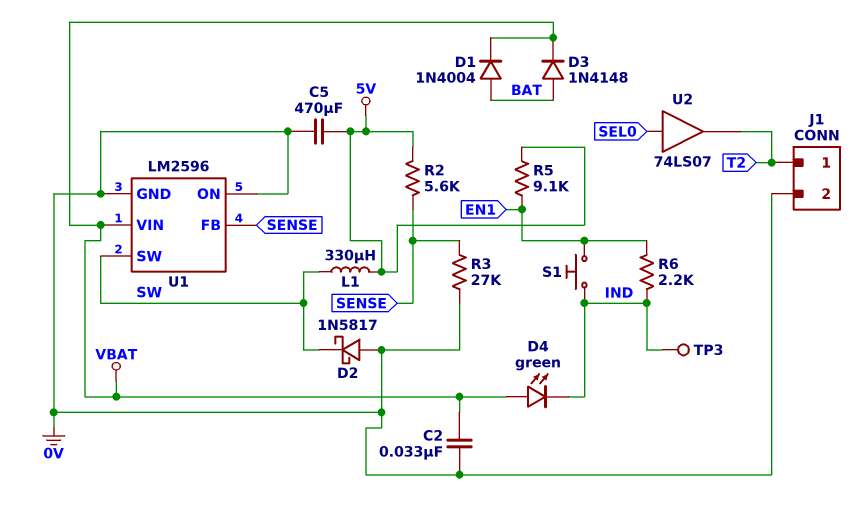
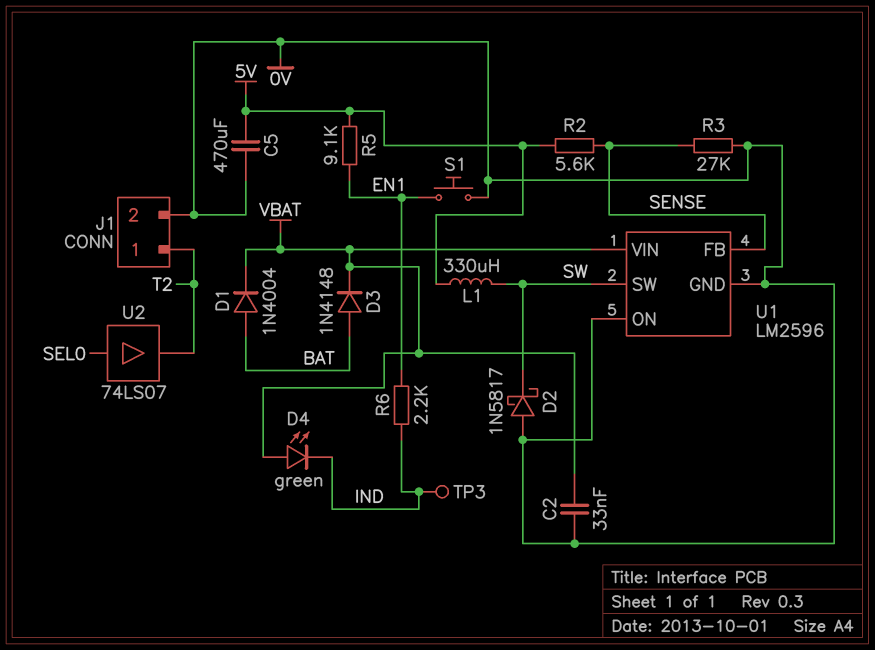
S1: button (EN1, IND) -> button (0V, EN1)

